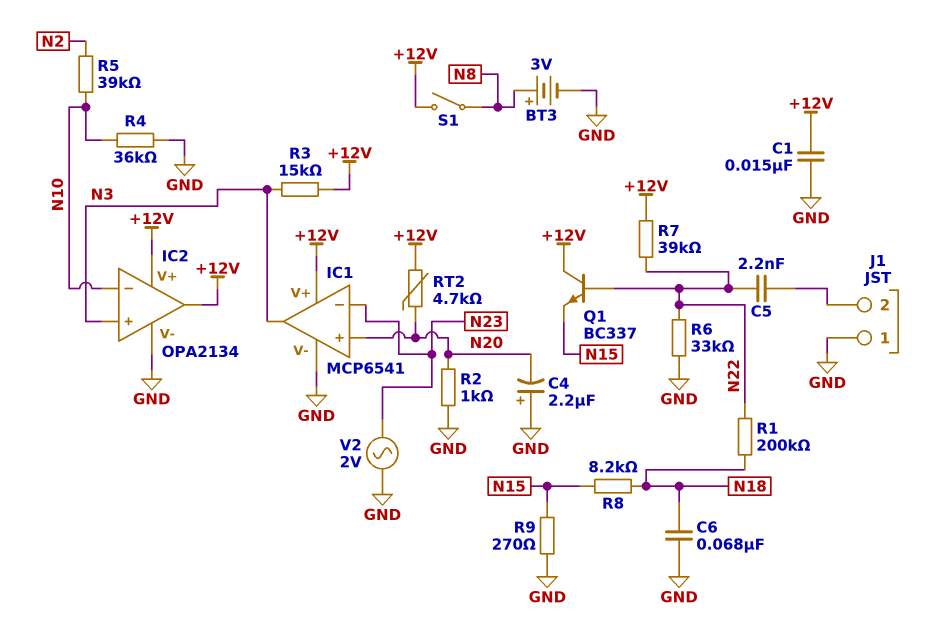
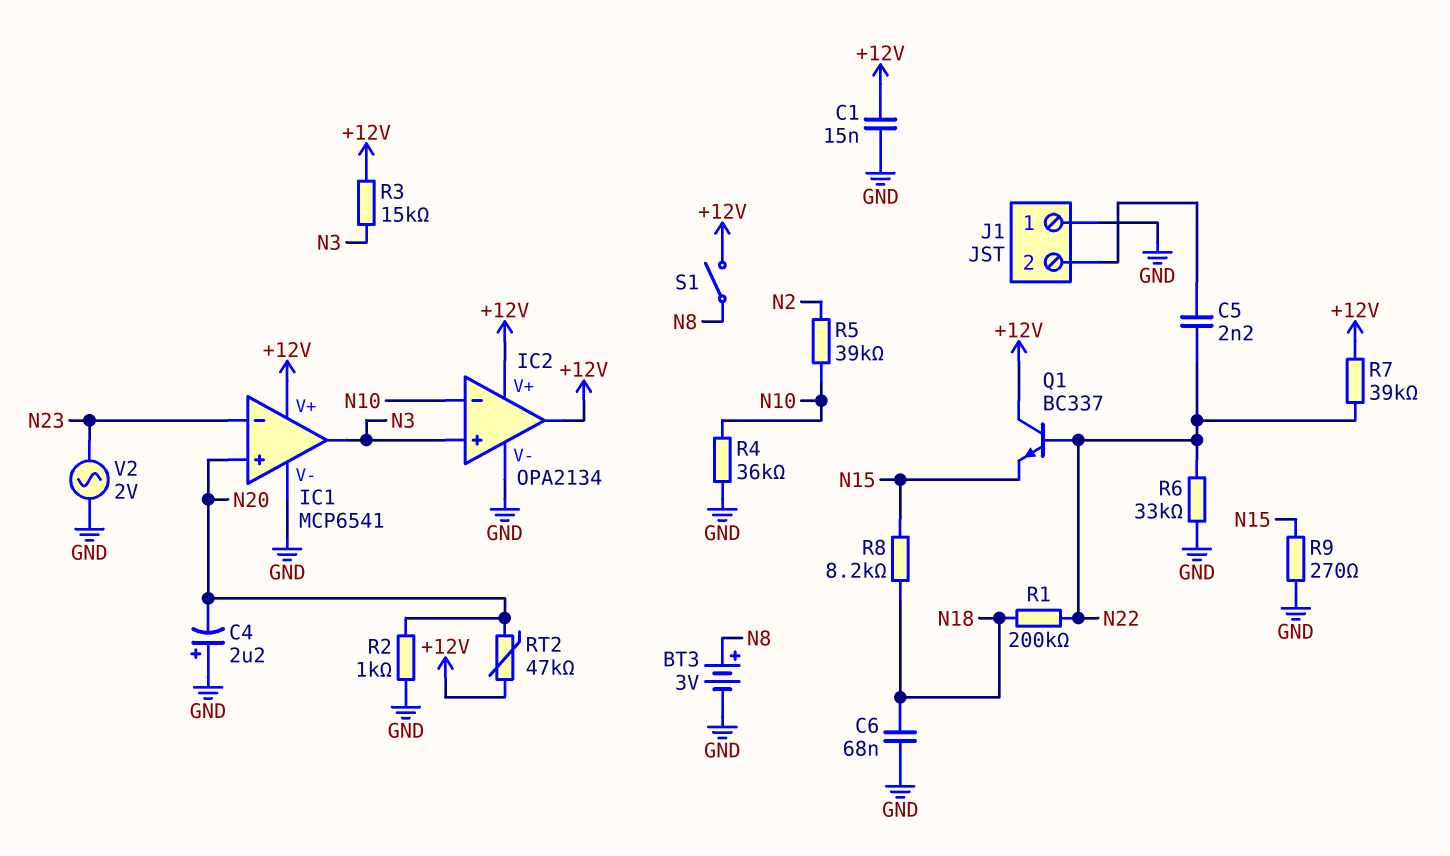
RT2: 4.7k (+12V, N20) -> 47k (+12V, N20)

